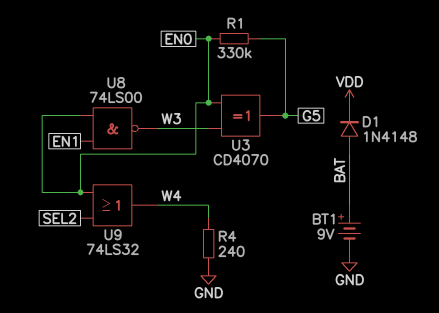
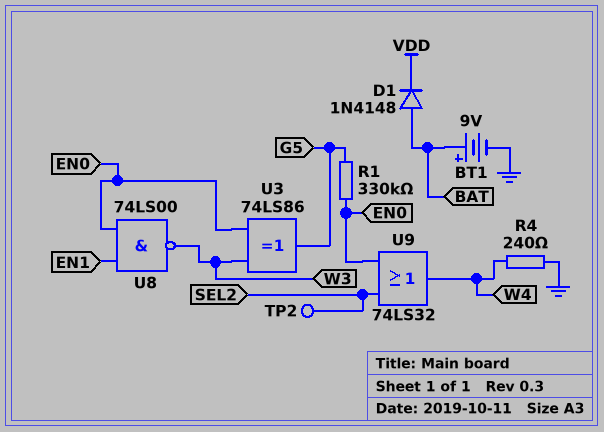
TP2: none -> test point (SEL2)
U3: XOR CD4070 (in EN0, in W3, out G5) -> XOR 74LS86 (in EN0, in W3, out G5)

